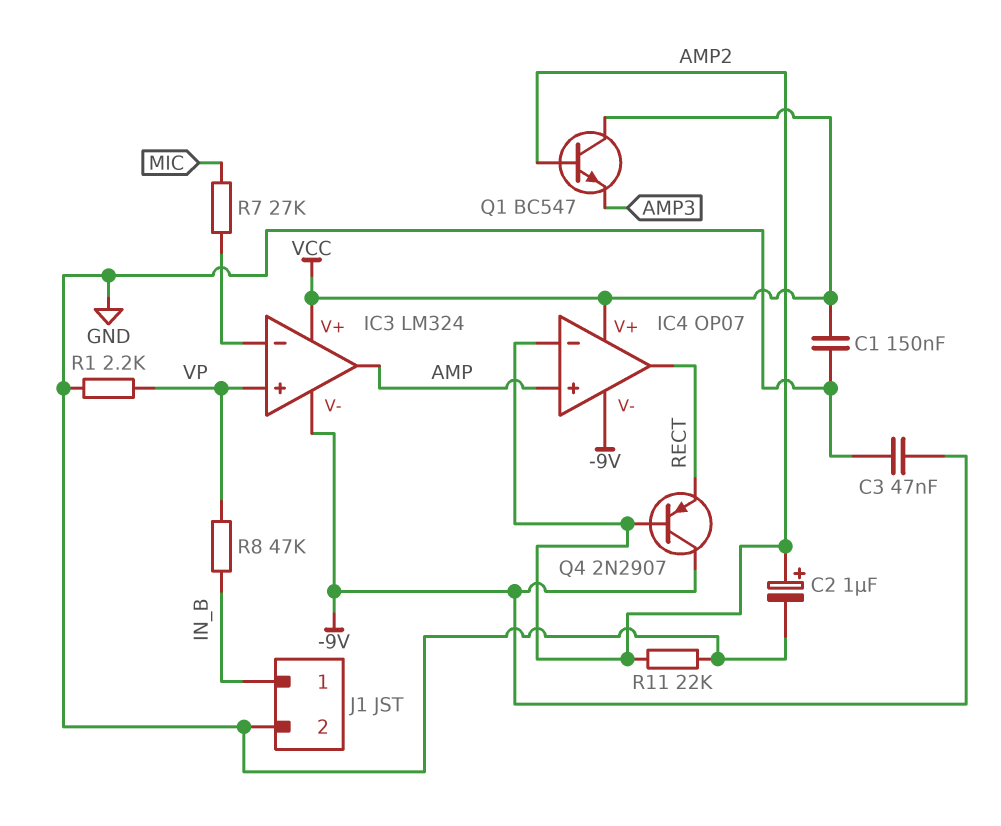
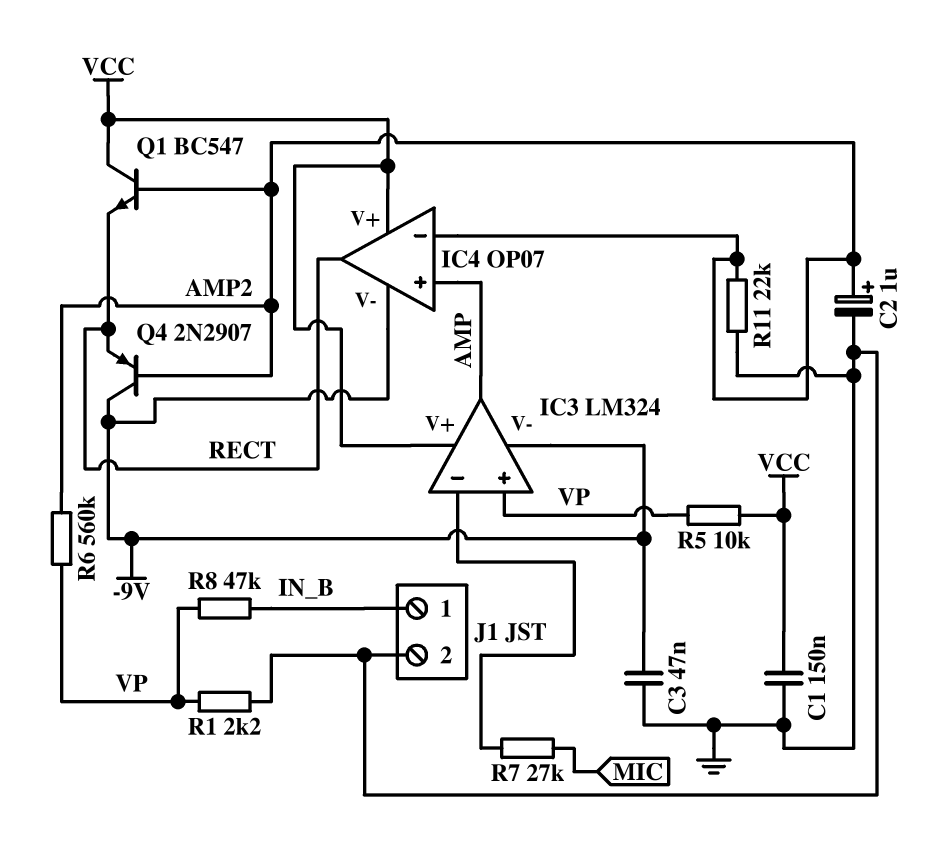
Q1: NPN BC547 (B AMP2, C VCC, E AMP3) -> NPN BC547 (B AMP2, C VCC, E RECT)
R5: none -> 10k (VCC, VP)
R6: none -> 560k (AMP2, VP)

